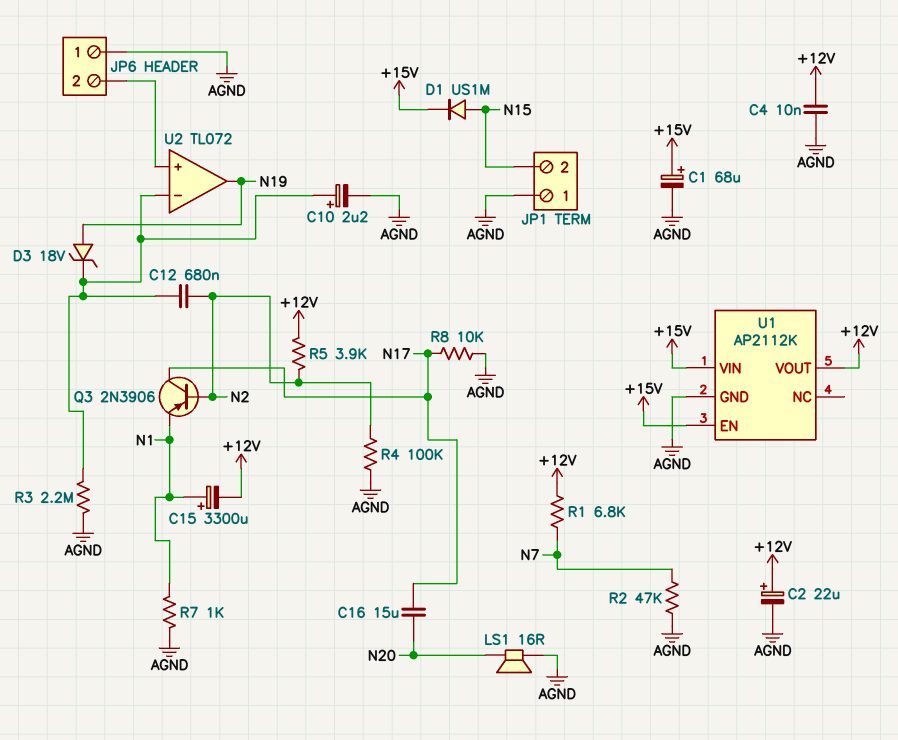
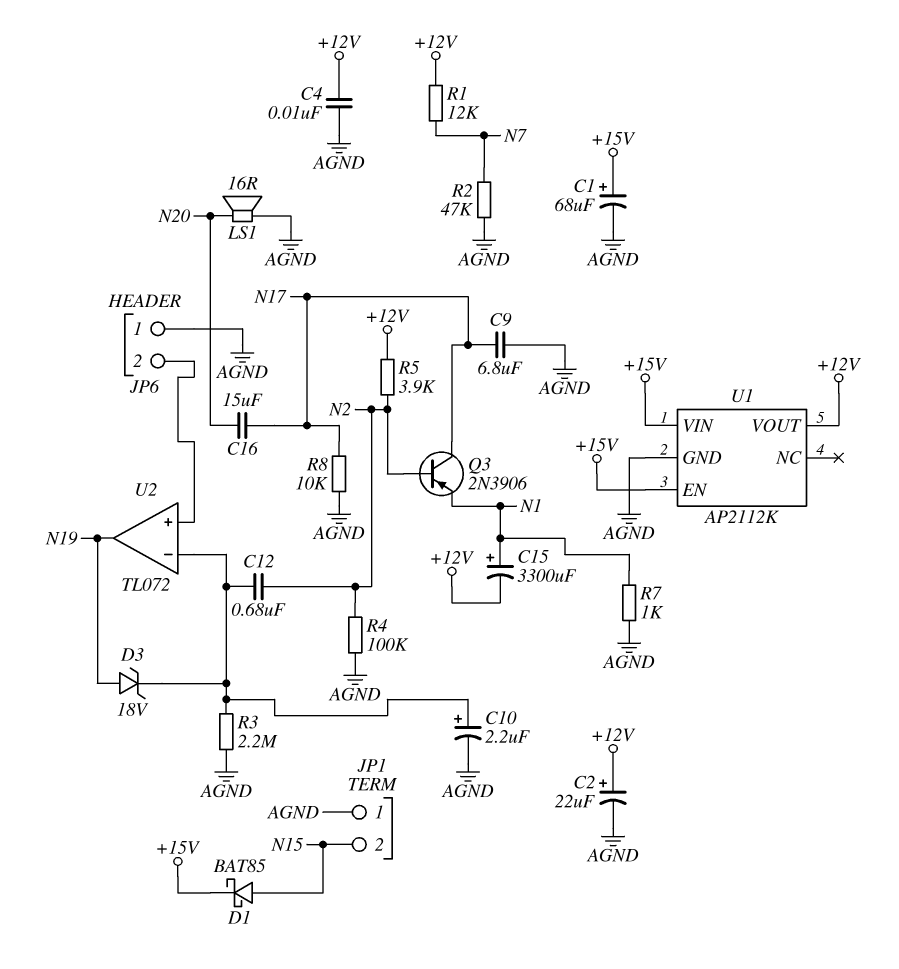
C9: none -> 6.8uF (AGND, N17)
D1: diode US1M (A N15, K +15V) -> schottky BAT85 (A N15, K +15V)
R1: 6.8k (+12V, N7) -> 12k (+12V, N7)

